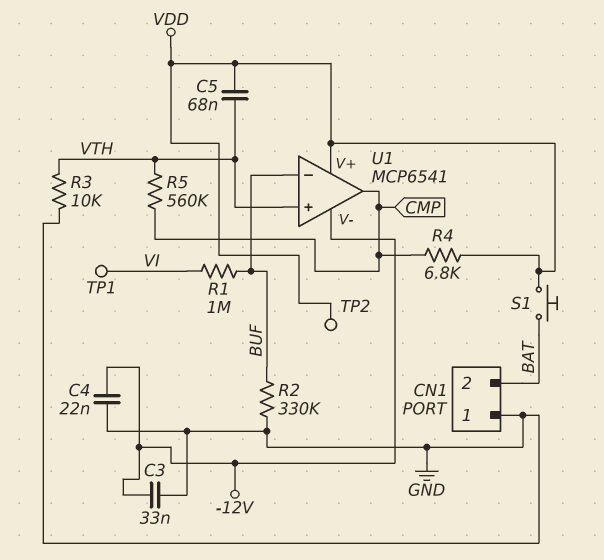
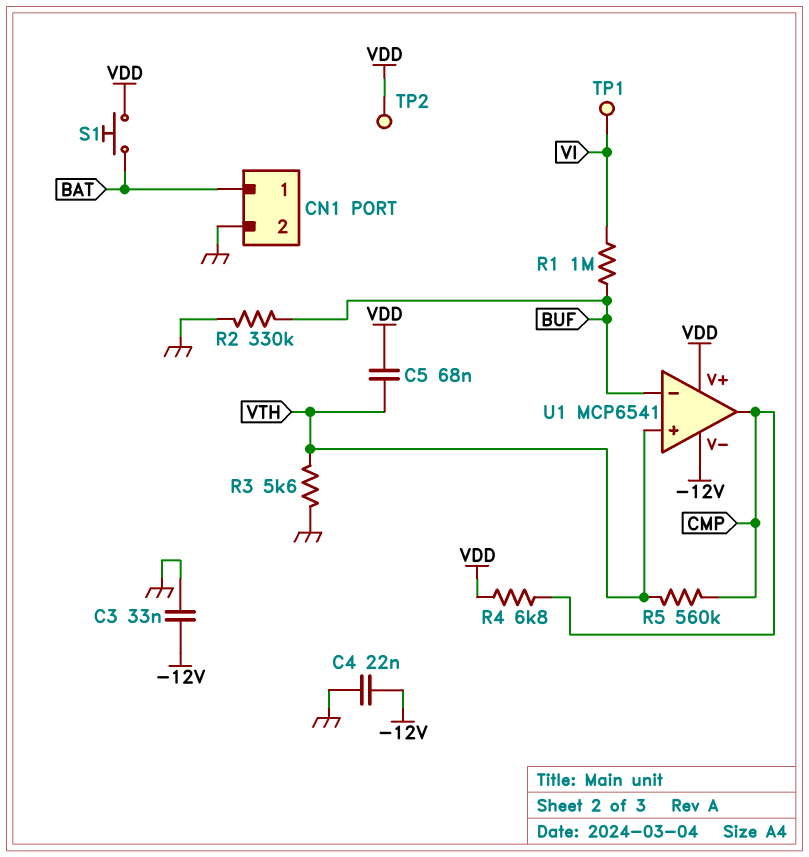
CN1 pin 1: GND -> BAT
CN1 pin 2: BAT -> GND
R3: 10k (GND, VTH) -> 5.6k (GND, VTH)

